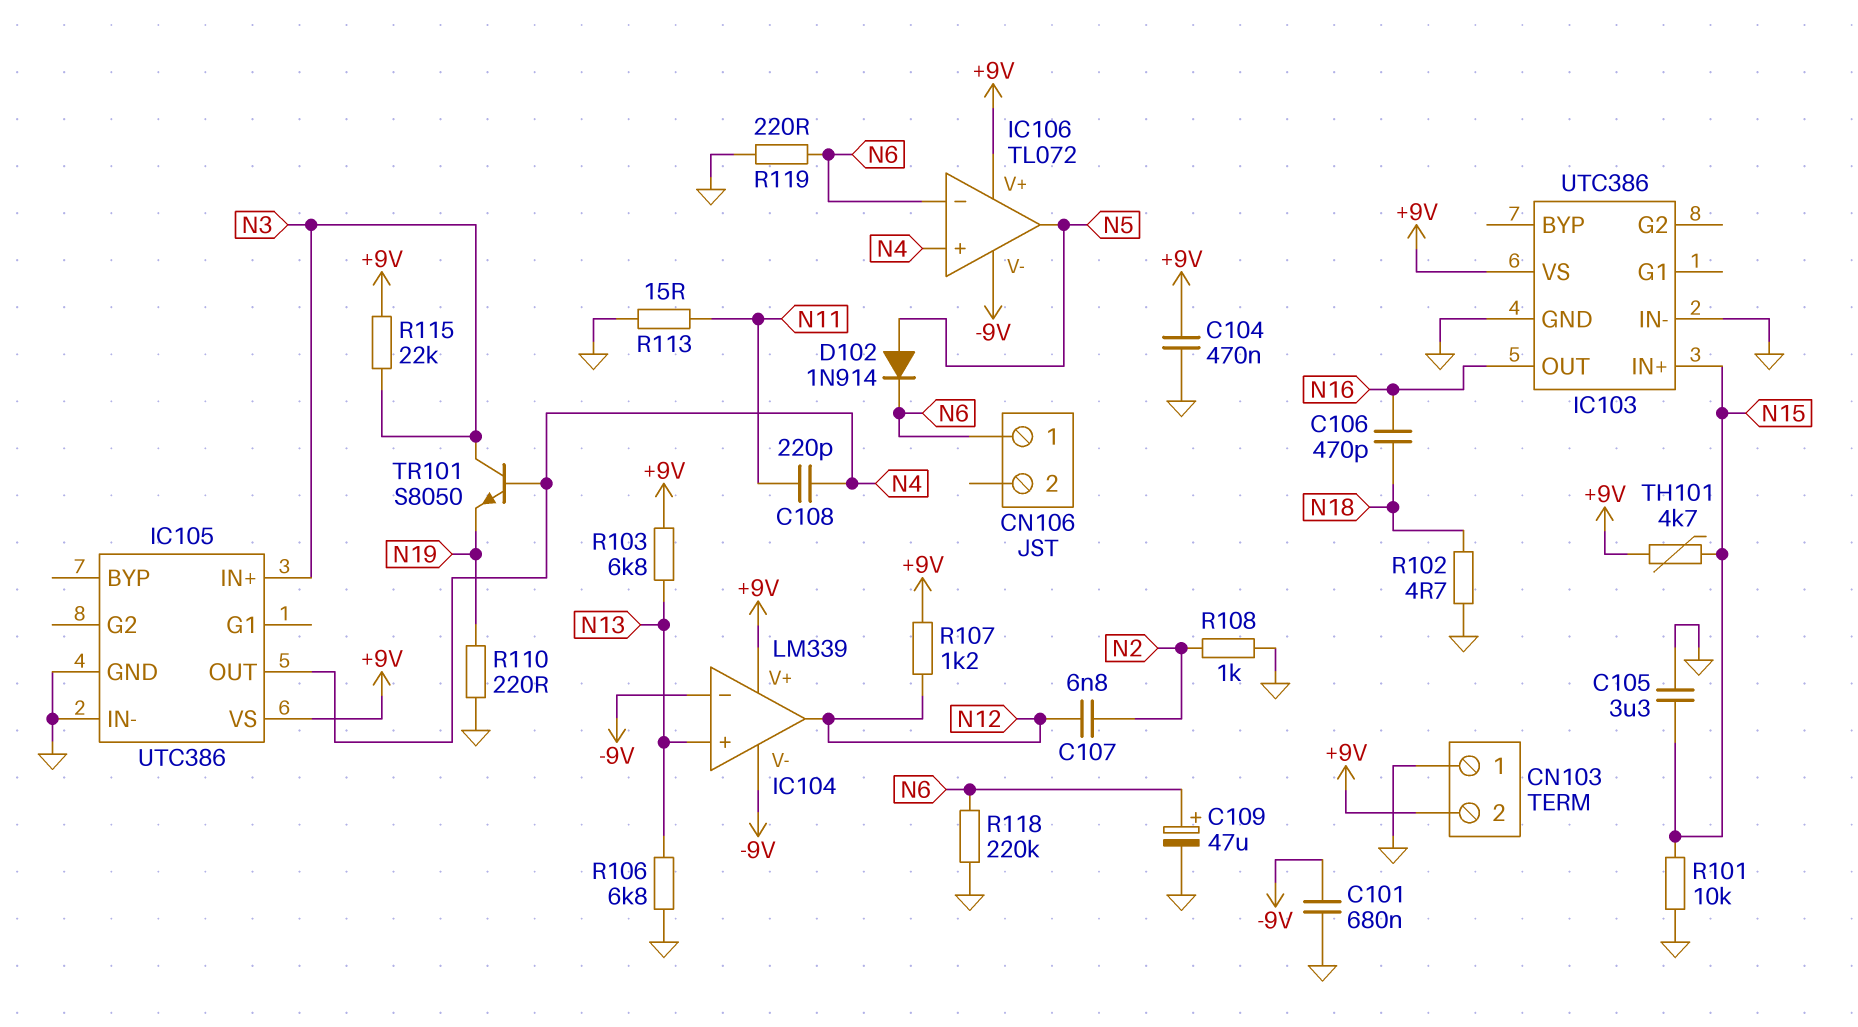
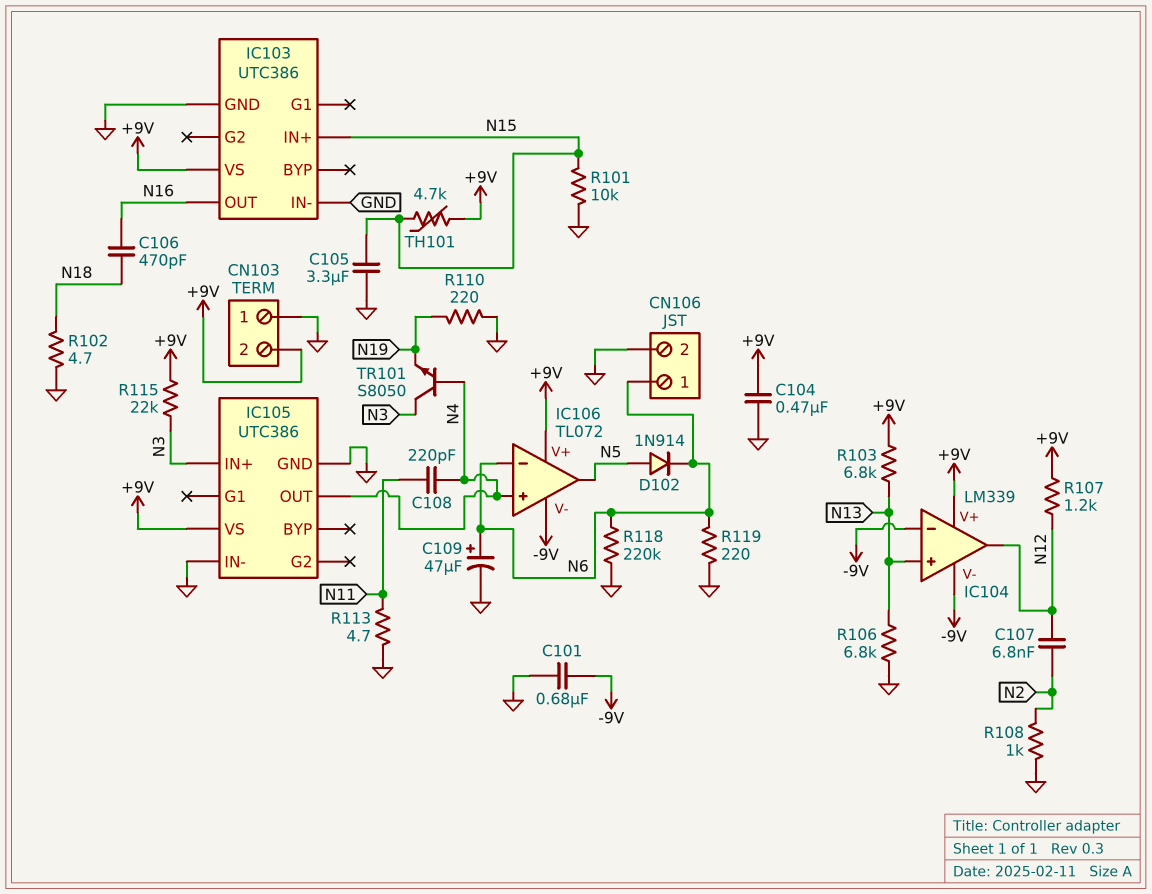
CN106 pin 2: none -> GND
R113: 15 (GND, N11) -> 4.7 (GND, N11)

